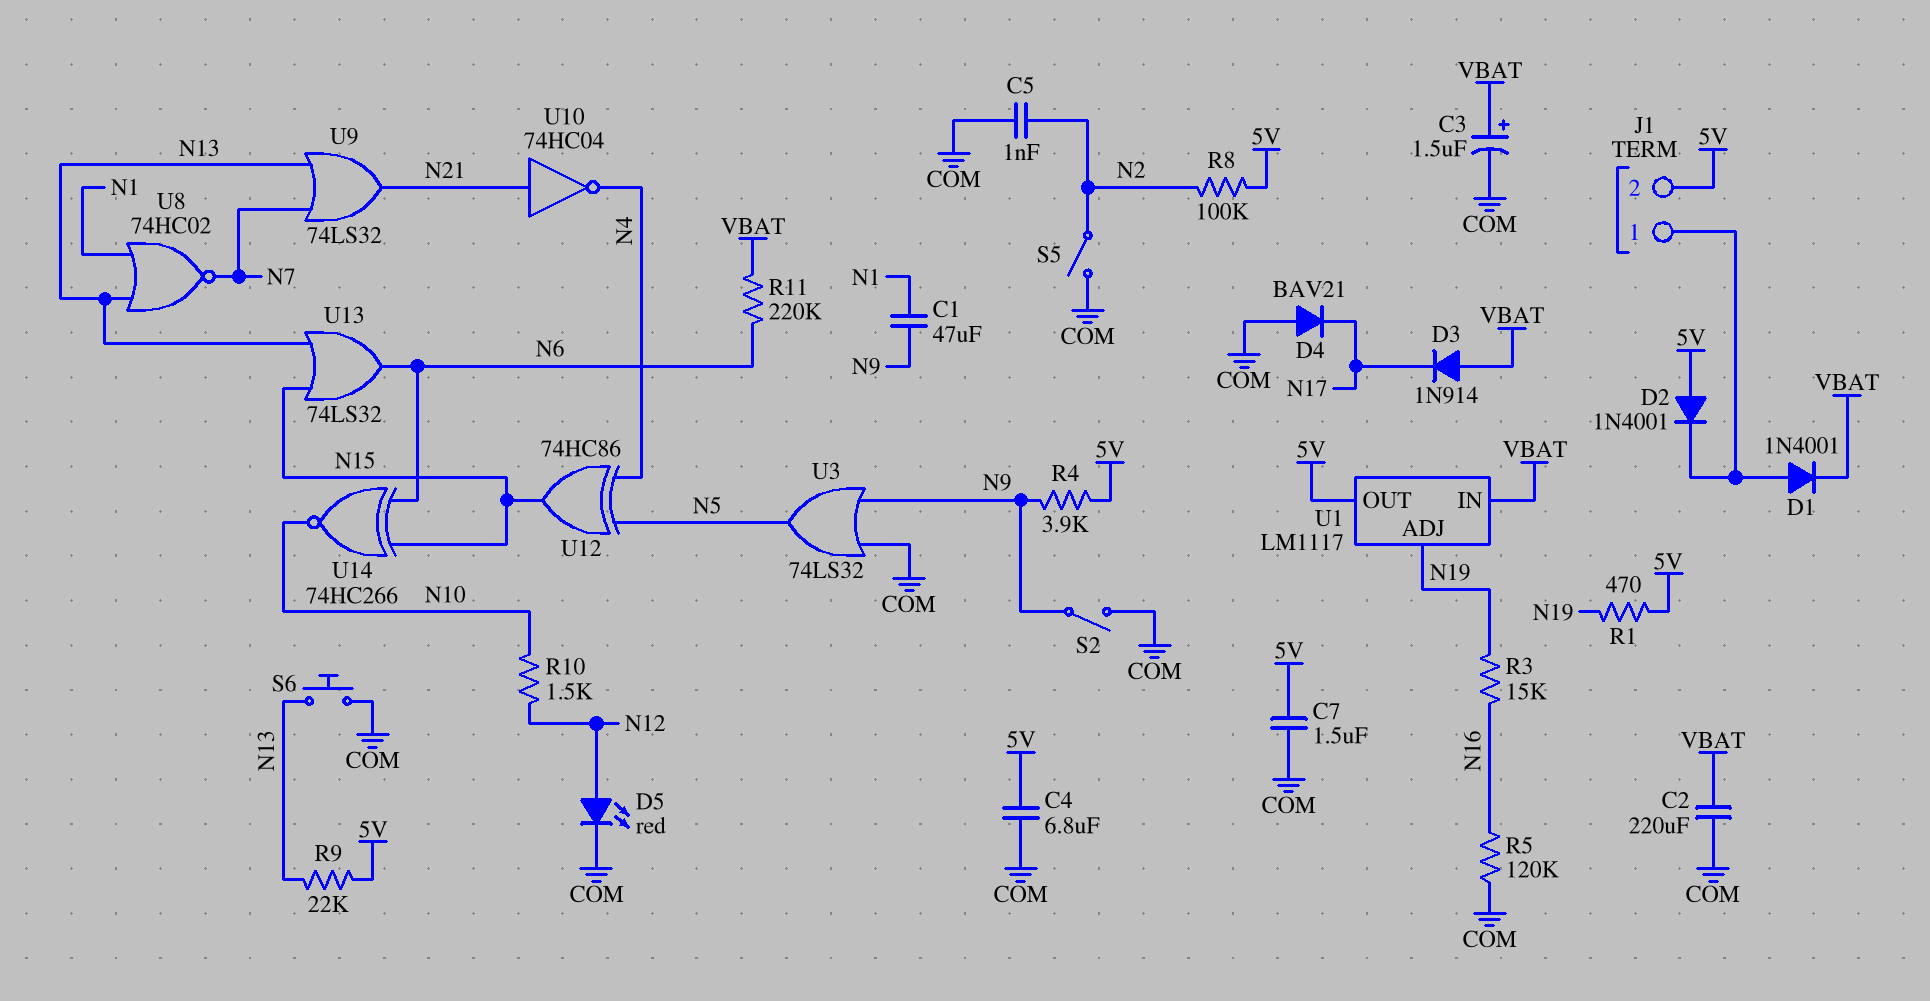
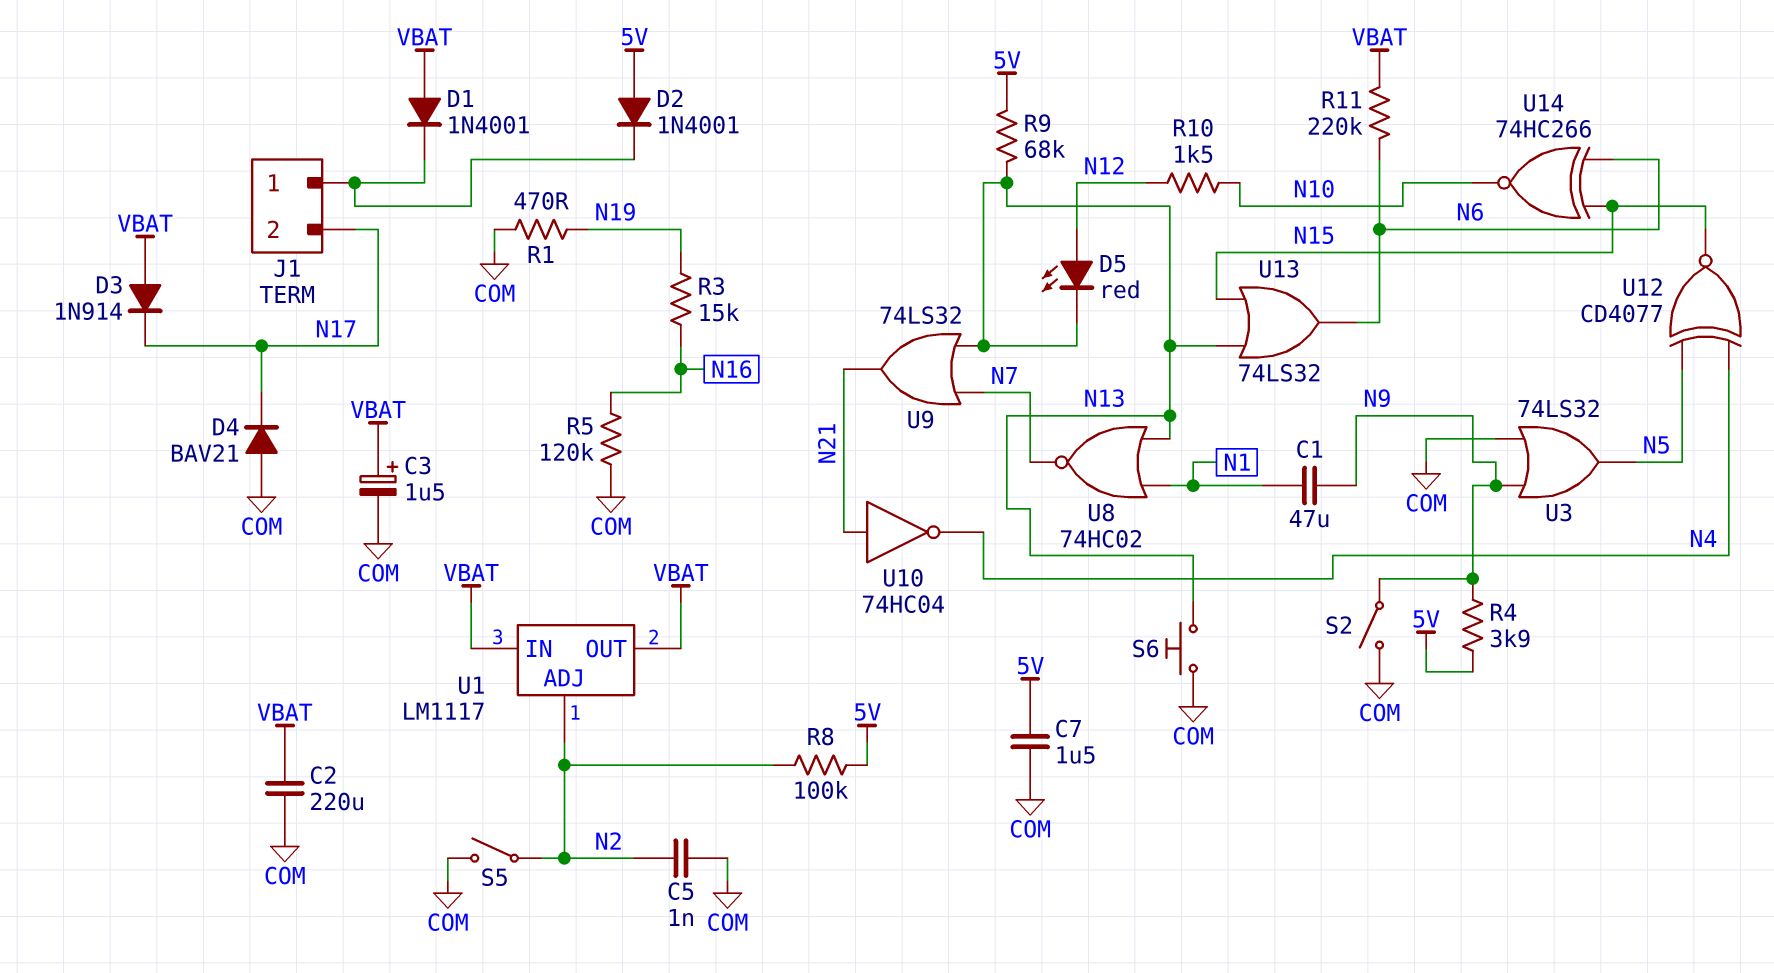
C4: 6.8uF (5V, COM) -> none
D1: diode 1N4001 (A J1/1, K VBAT) -> diode 1N4001 (A VBAT, K J1/1)
D5: LED red (A N12, K COM) -> LED red (A N12, K N13)
J1 pin 2: 5V -> N17
R1: 470 (5V, N19) -> 470 (COM, N19)
R9: 22k (5V, N13) -> 68k (5V, N13)
U1 pin ADJ: N19 -> N2
U1 pin OUT: 5V -> VBAT
U12: XOR 74HC86 (in N4, in N5, out N15) -> XNOR CD4077 (in N4, in N5, out N15)

